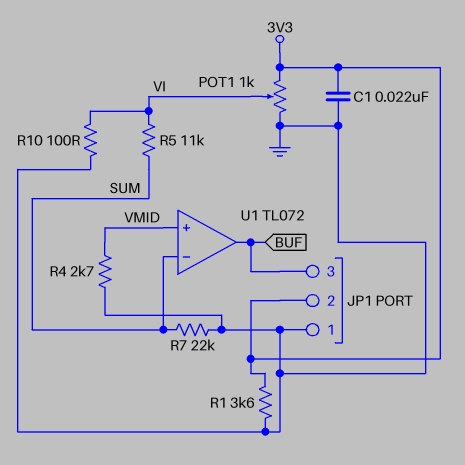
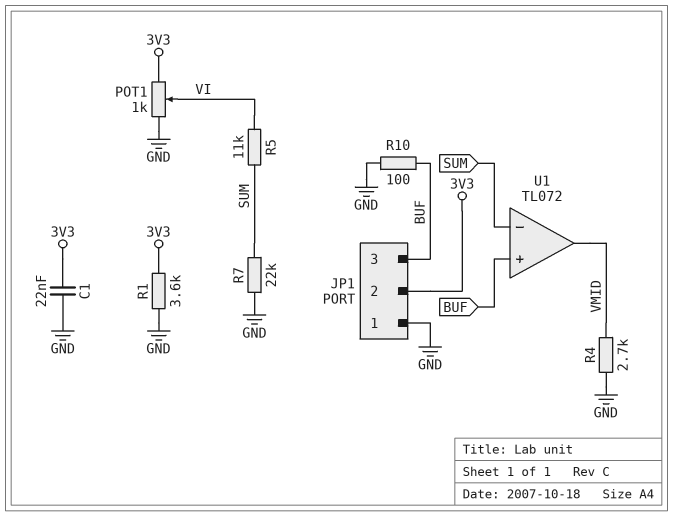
R10: 100 (GND, VI) -> 100 (BUF, GND)
U1 pin in+: VMID -> BUF
U1 pin out: BUF -> VMID

